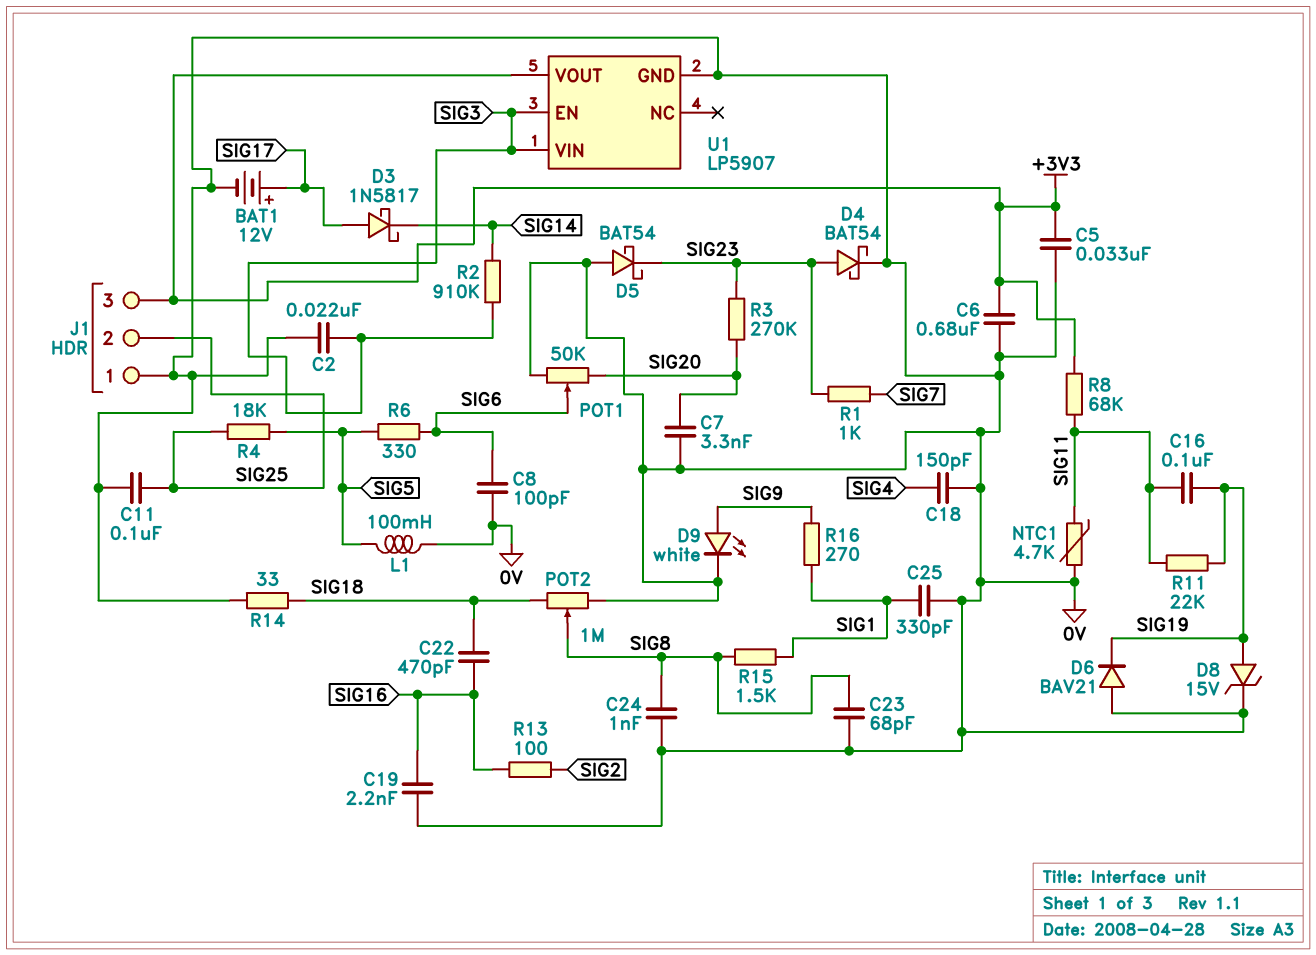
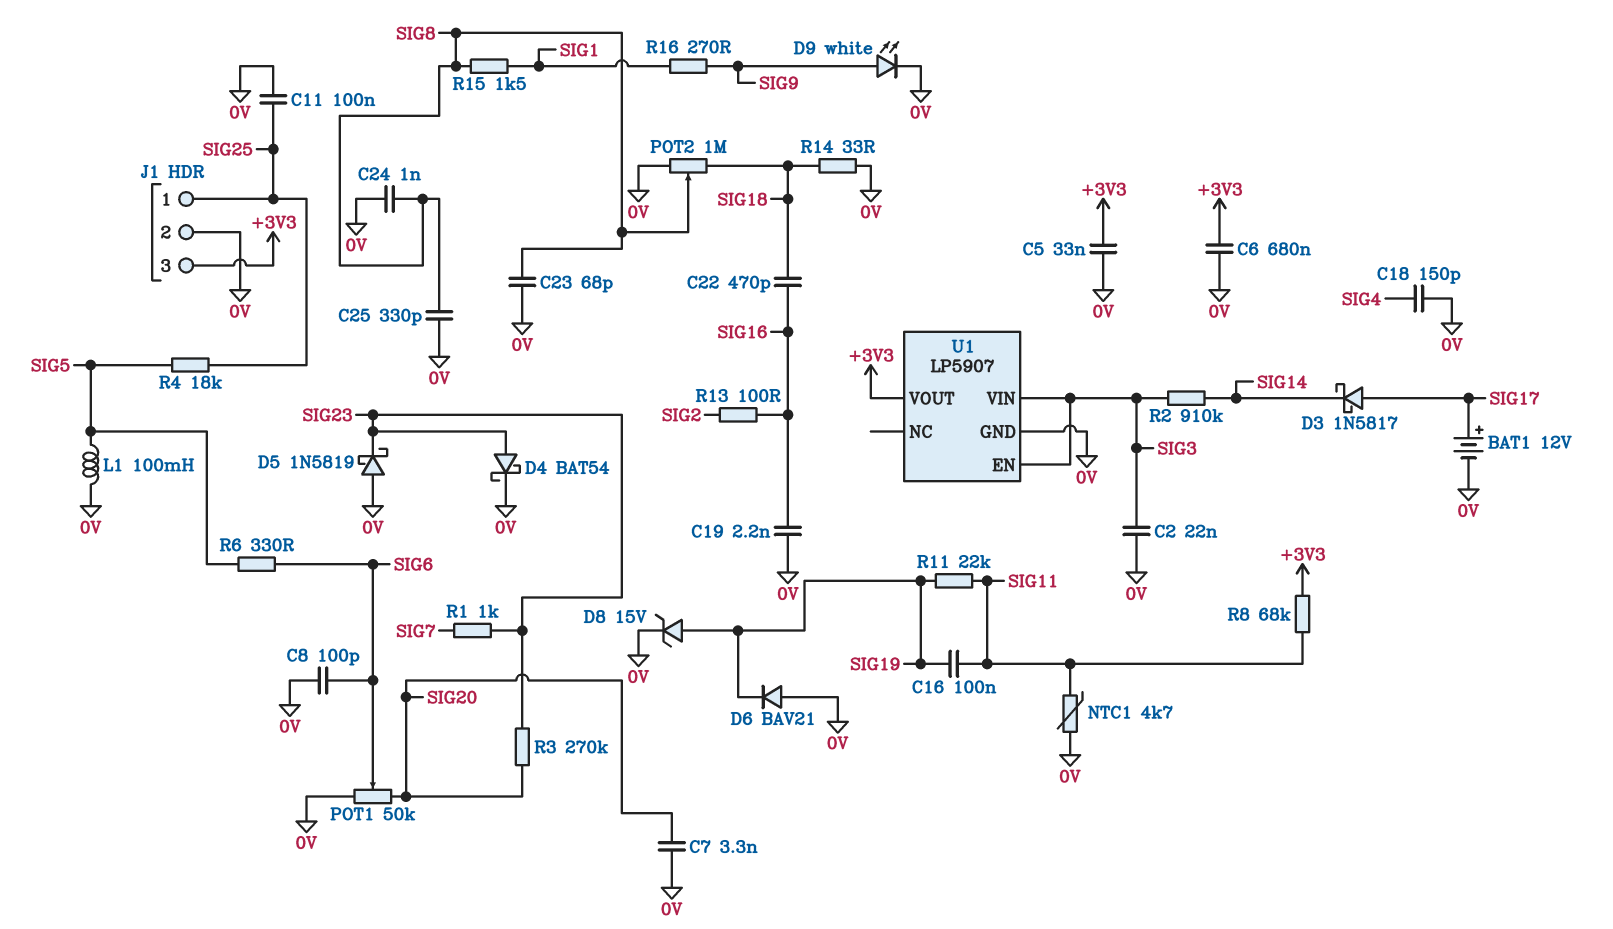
C25: 330pF (0V, SIG1) -> 330pF (0V, SIG8)
D5: schottky BAT54 (A 0V, K SIG23) -> schottky 1N5819 (A 0V, K SIG23)
J1 pin 1: 0V -> SIG25
J1 pin 2: SIG25 -> 0V

